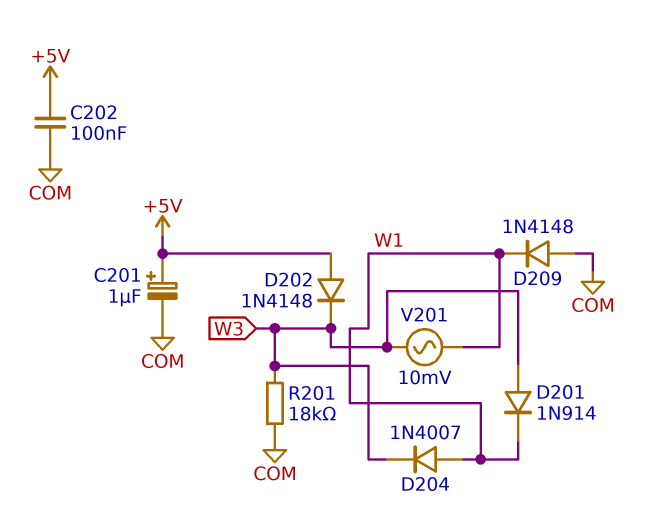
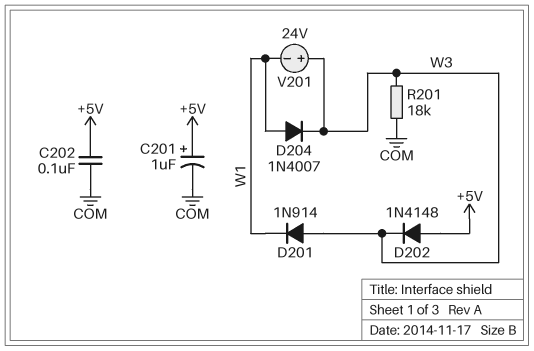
D209: diode 1N4148 (A COM, K W1) -> none
V201: AC 10mV (W1, W3) -> 24V (plus W3, minus W1)

